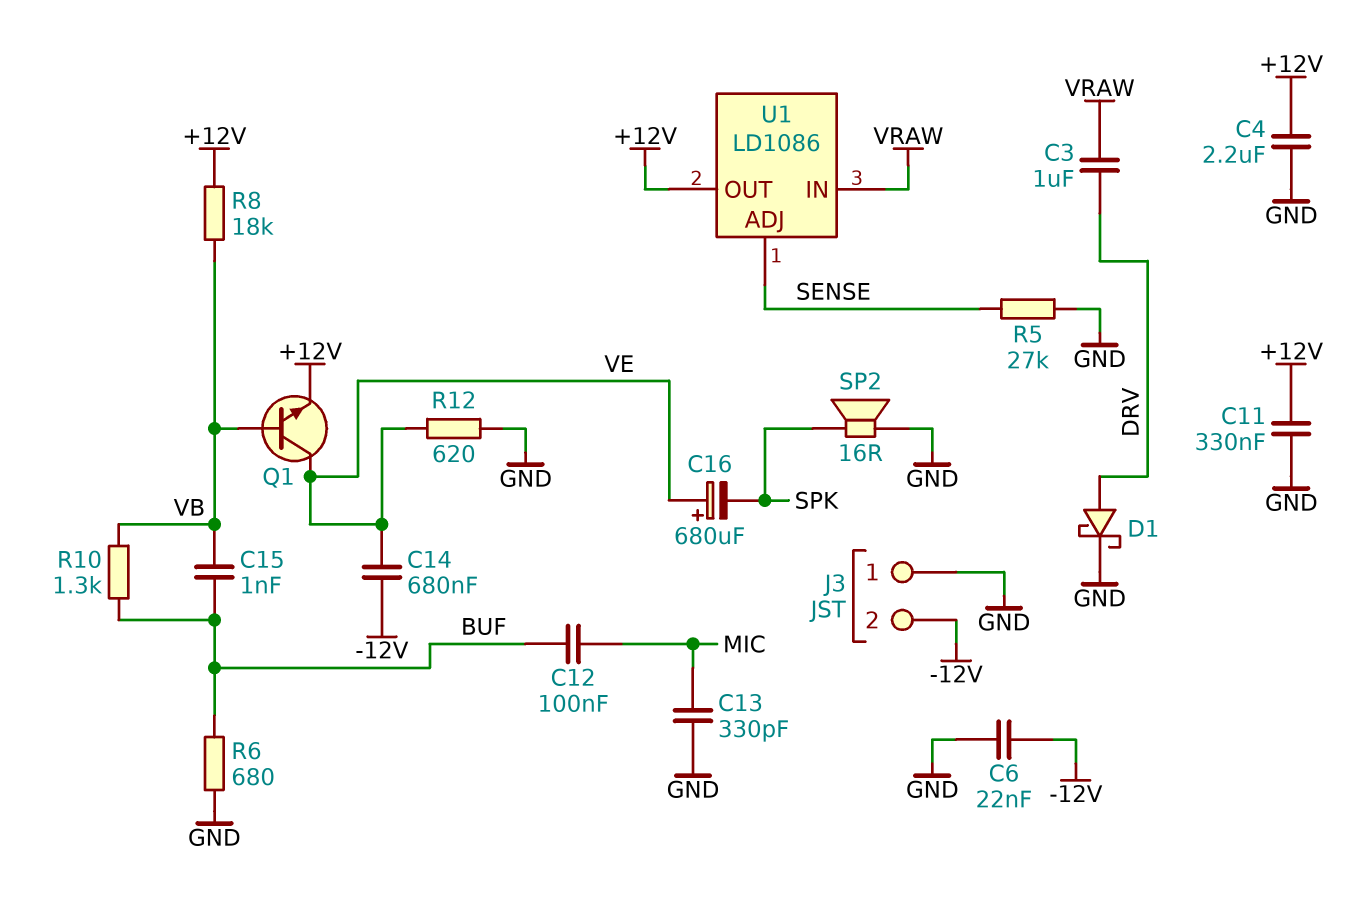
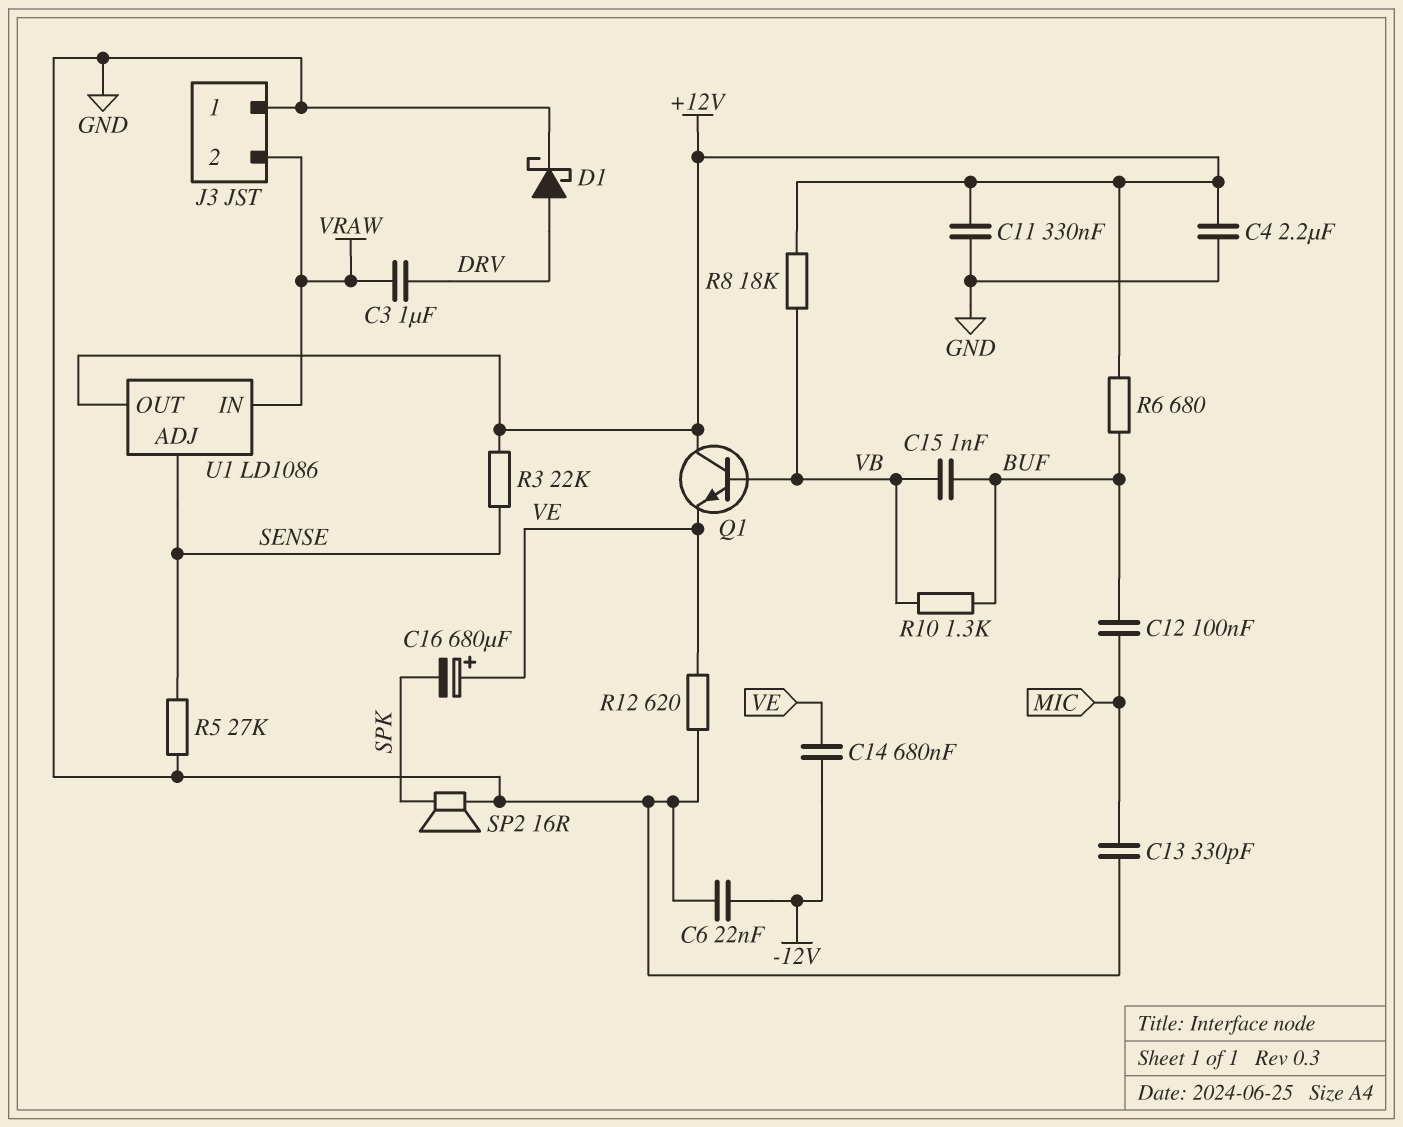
J3 pin 2: -12V -> VRAW
Q1: NPN (B VB, C VE, E +12V) -> NPN (B VB, C +12V, E VE)
R3: none -> 22k (+12V, SENSE)
R6: 680 (BUF, GND) -> 680 (+12V, BUF)

